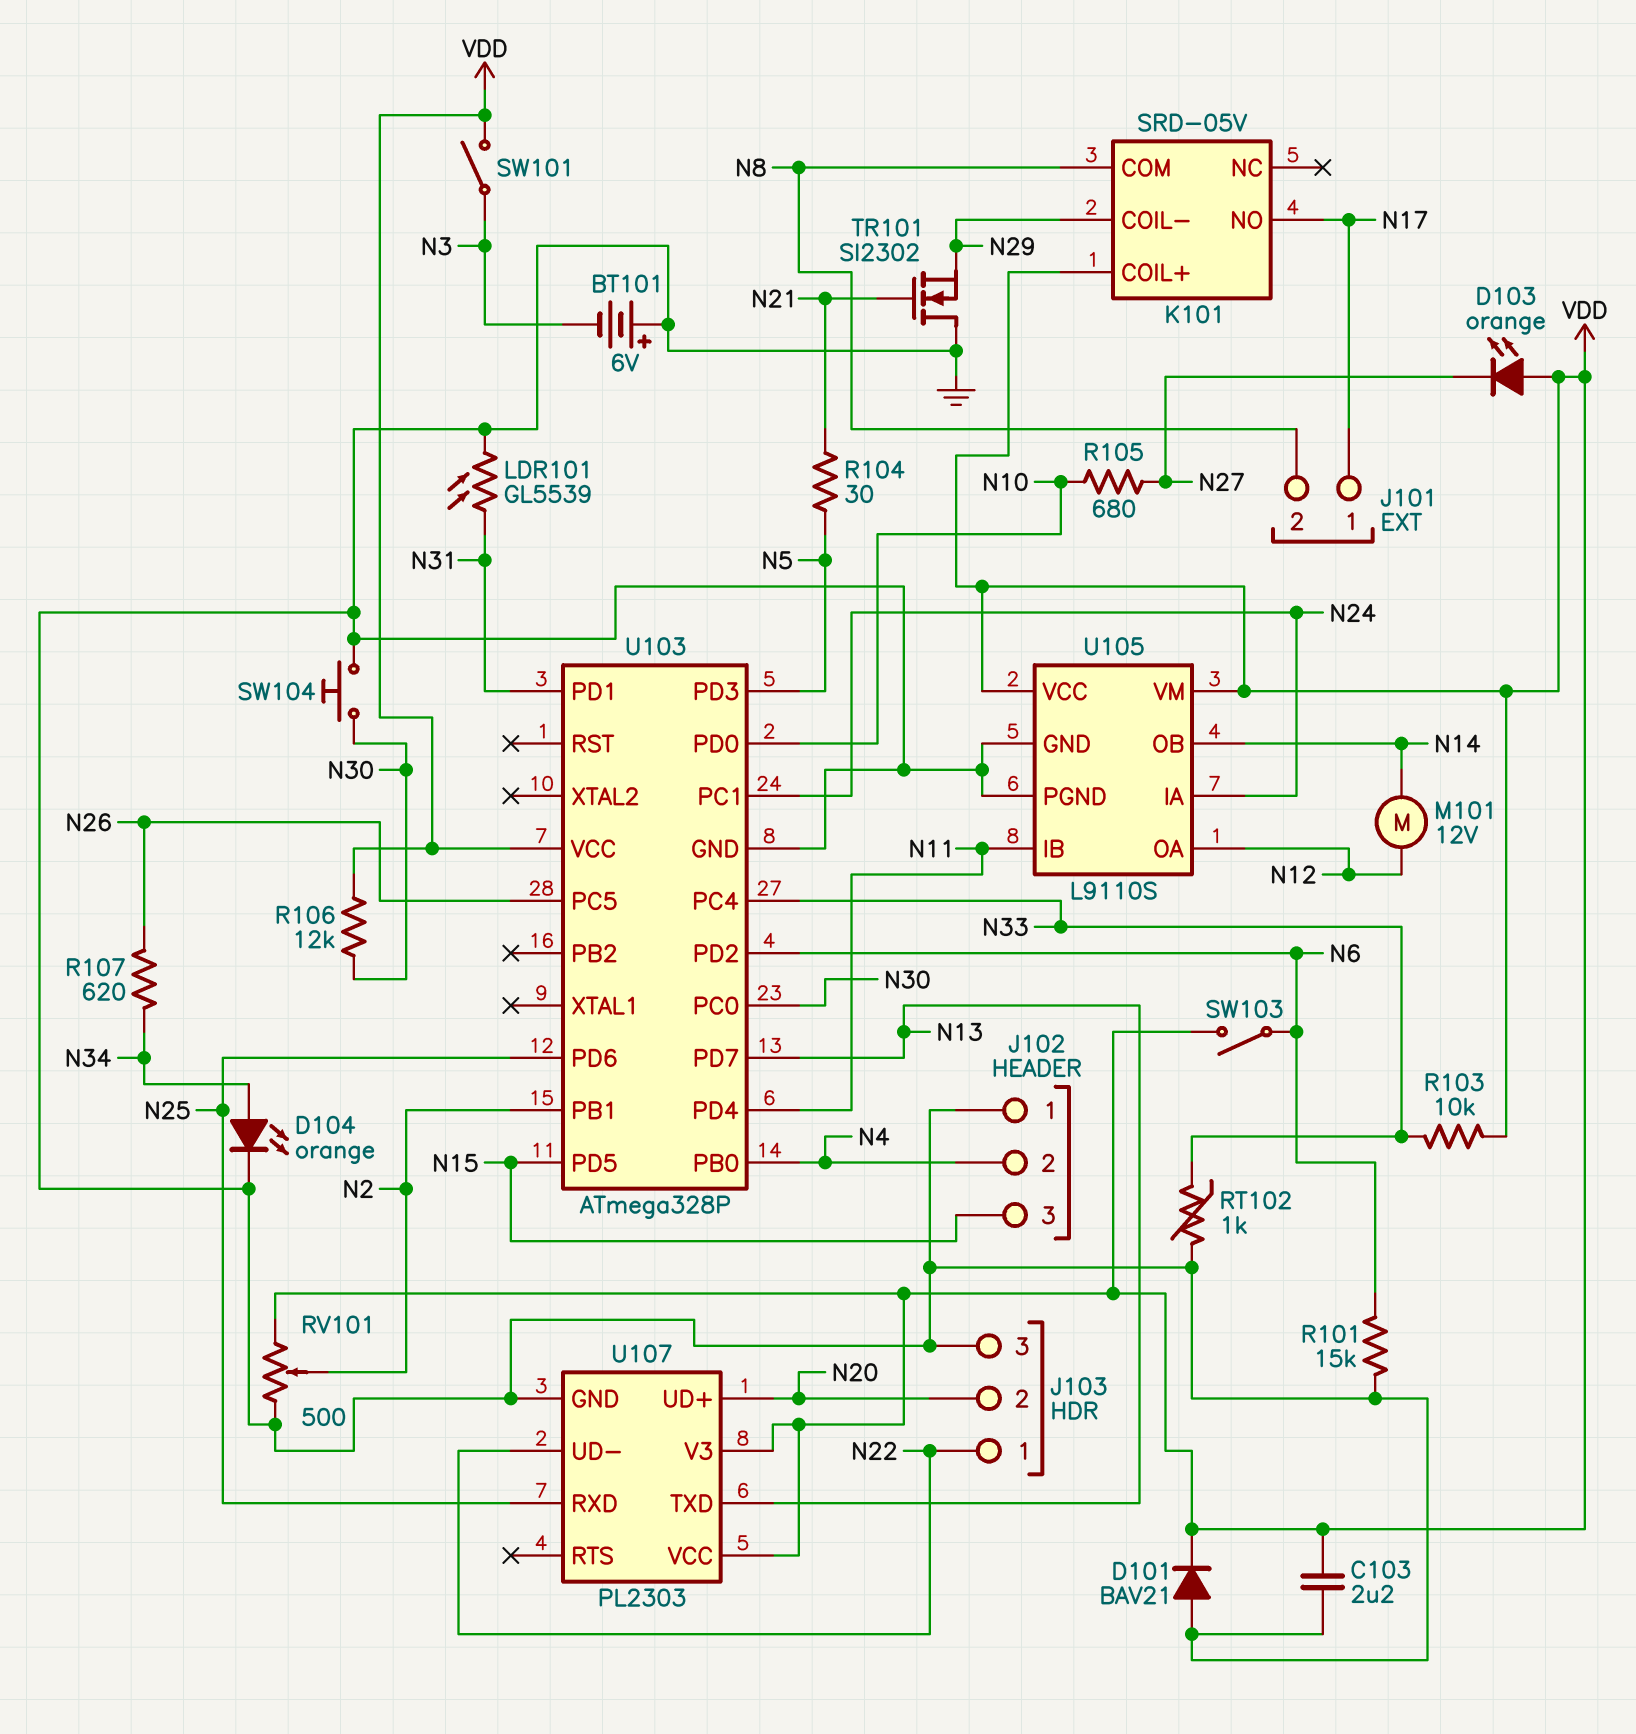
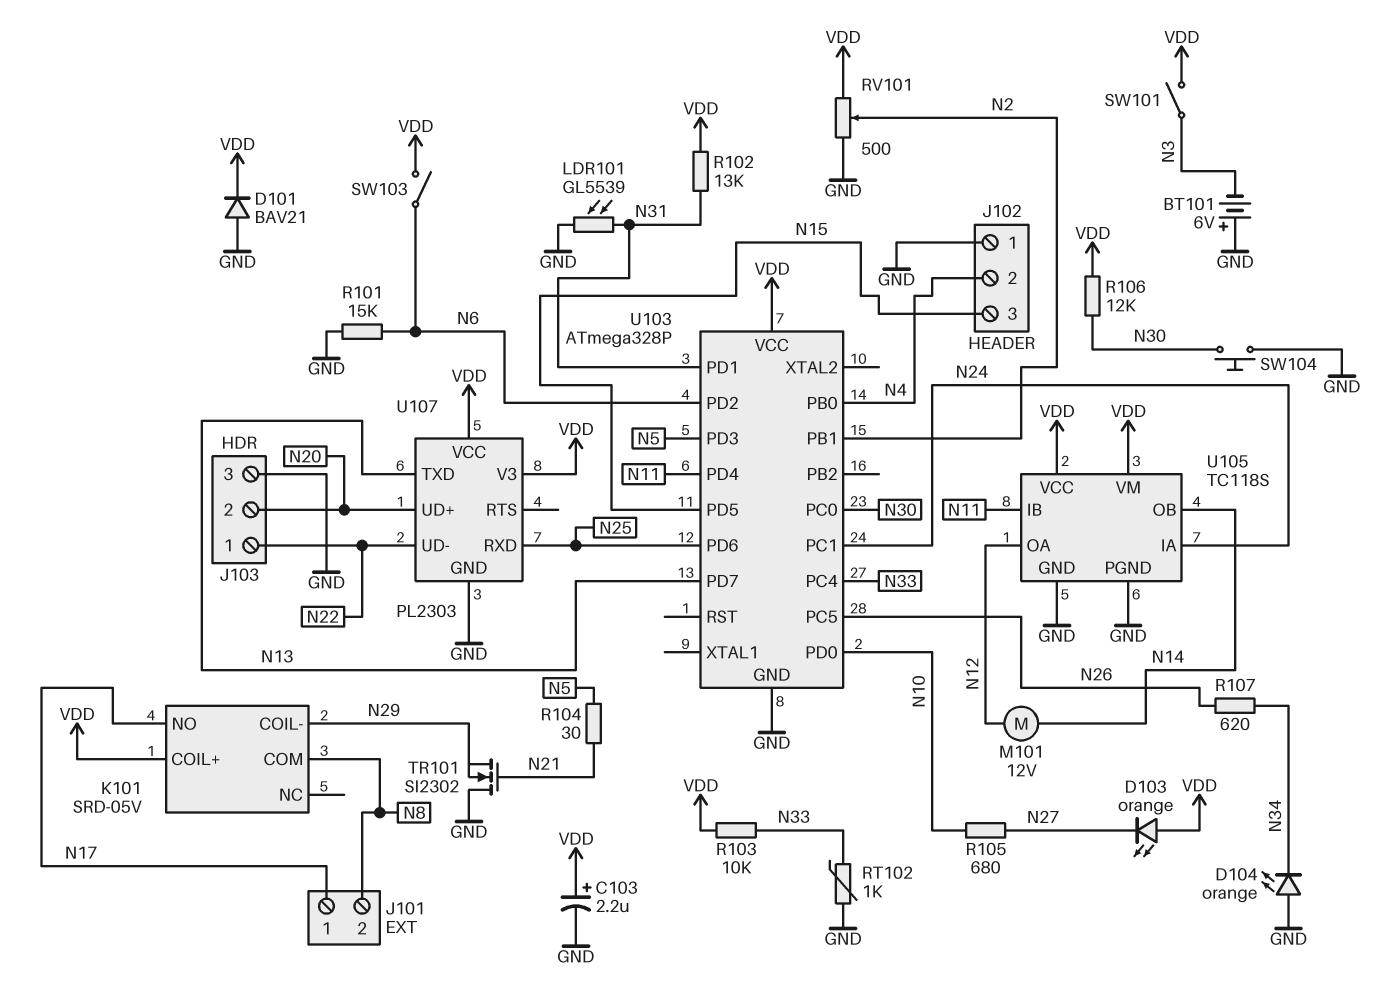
C103: 2.2uF (GND, VDD) -> 2.2uF (plus VDD, minus GND)
D104: LED orange (A N34, K GND) -> LED orange (A GND, K N34)
R102: none -> 13k (N31, VDD)
U105: L9110S -> TC118S

